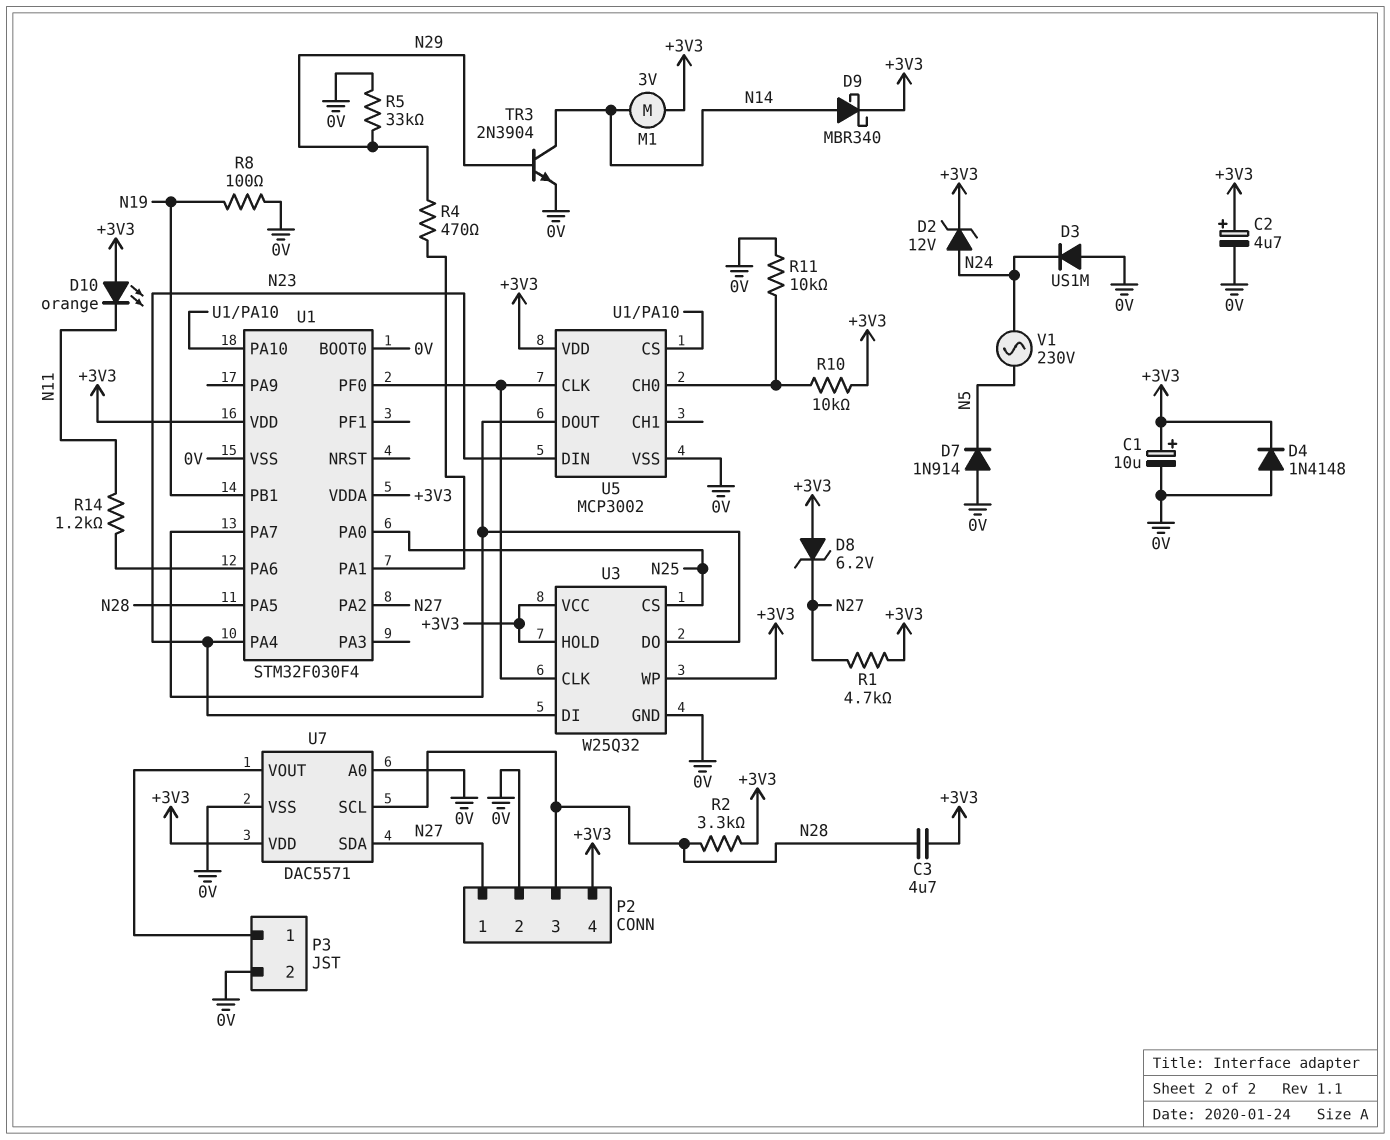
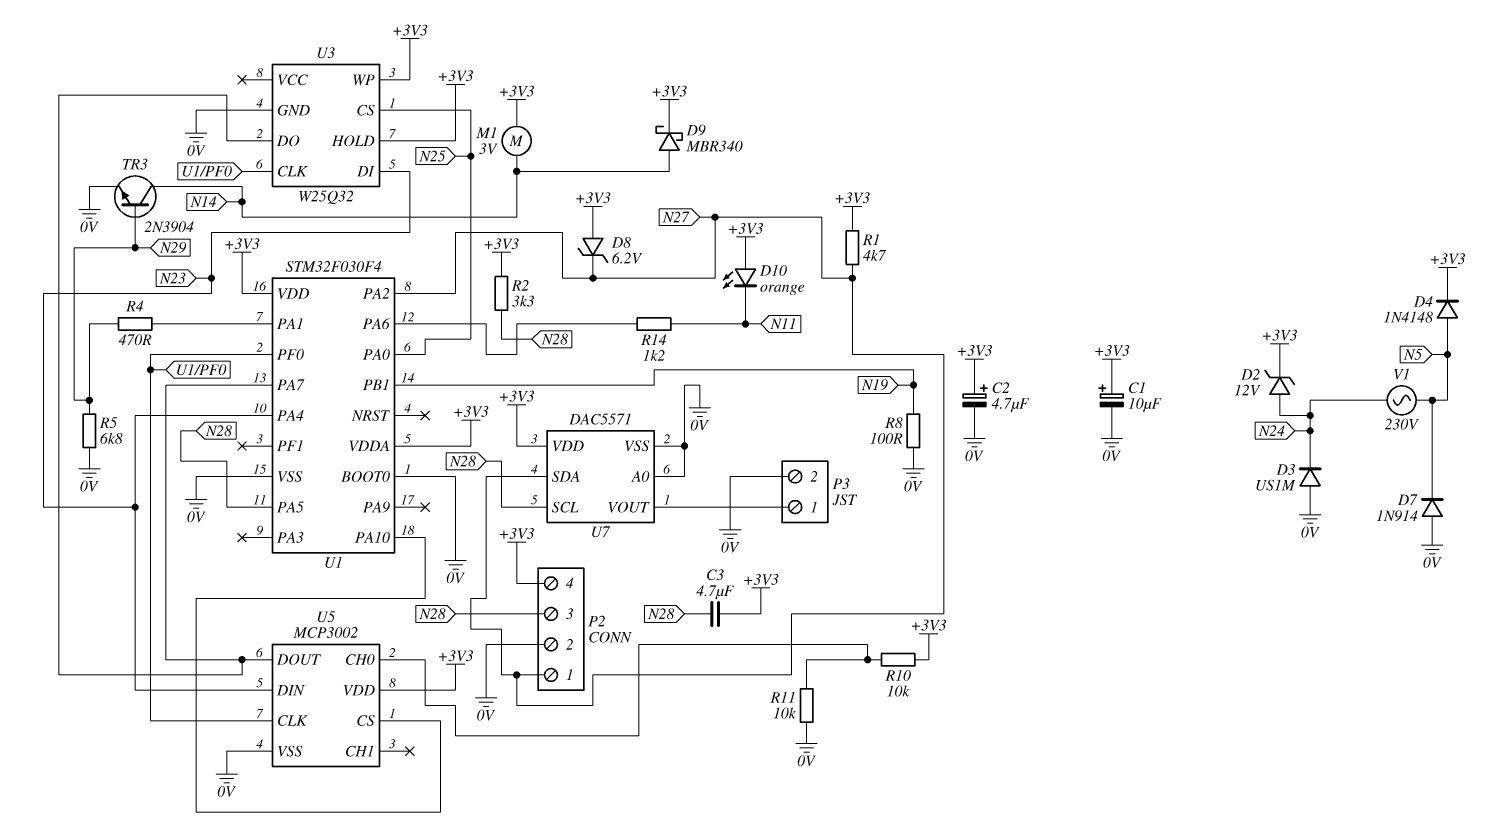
D4: diode 1N4148 (A 0V, K +3V3) -> diode 1N4148 (A N5, K +3V3)
R5: 33k (0V, N29) -> 6.8k (0V, N29)
U3 pin VCC: +3V3 -> none

